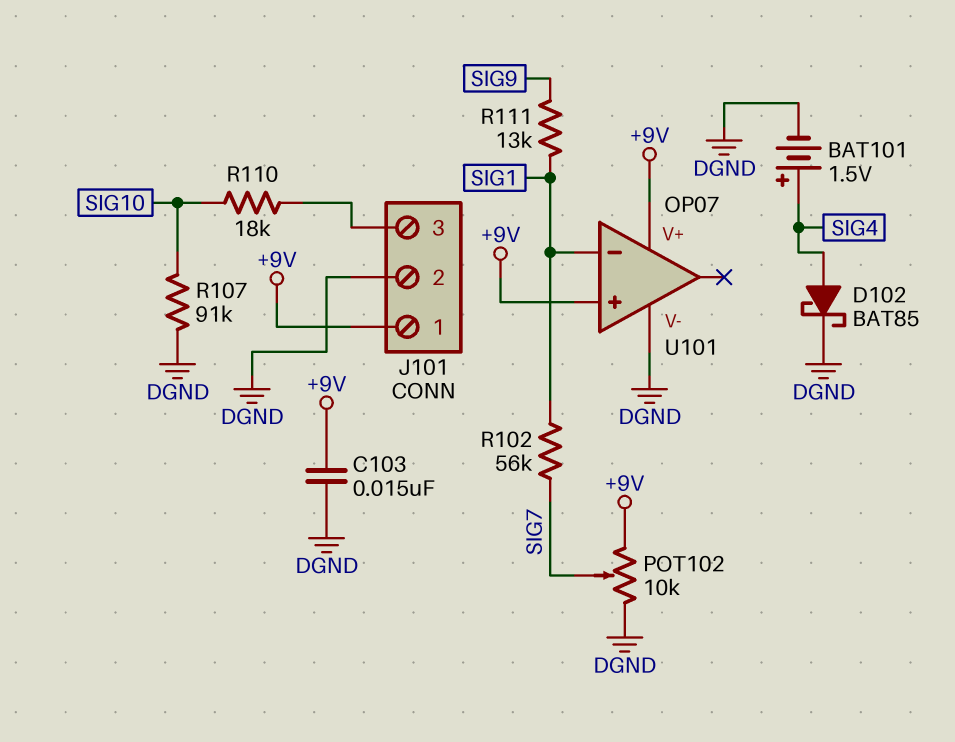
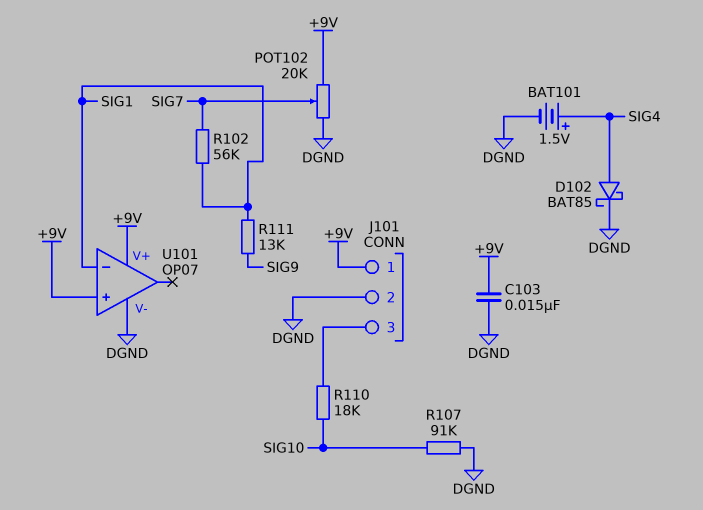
POT102: 10k (+9V, DGND, wiper SIG7) -> 20k (+9V, DGND, wiper SIG7)

